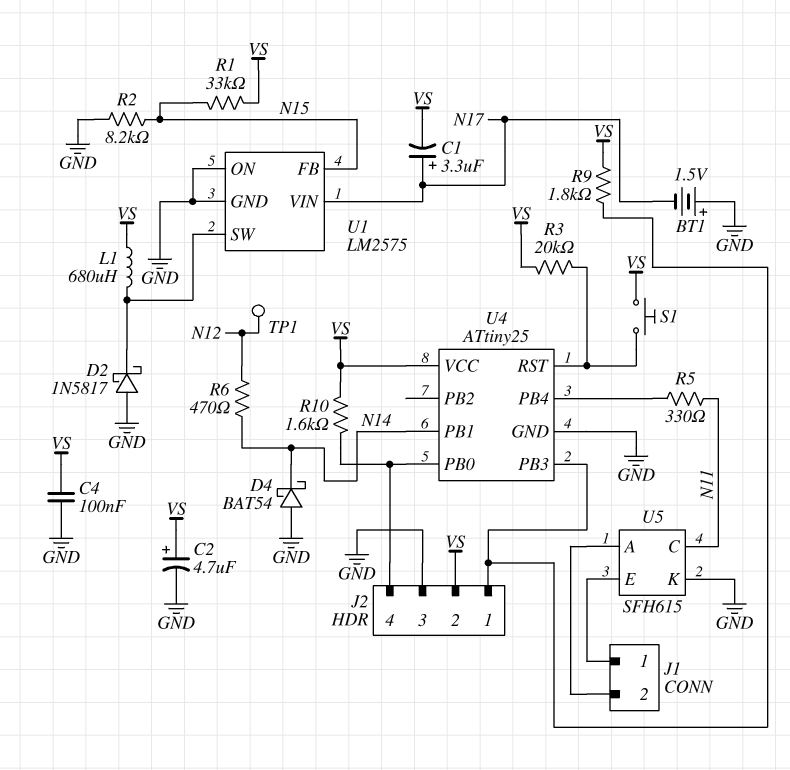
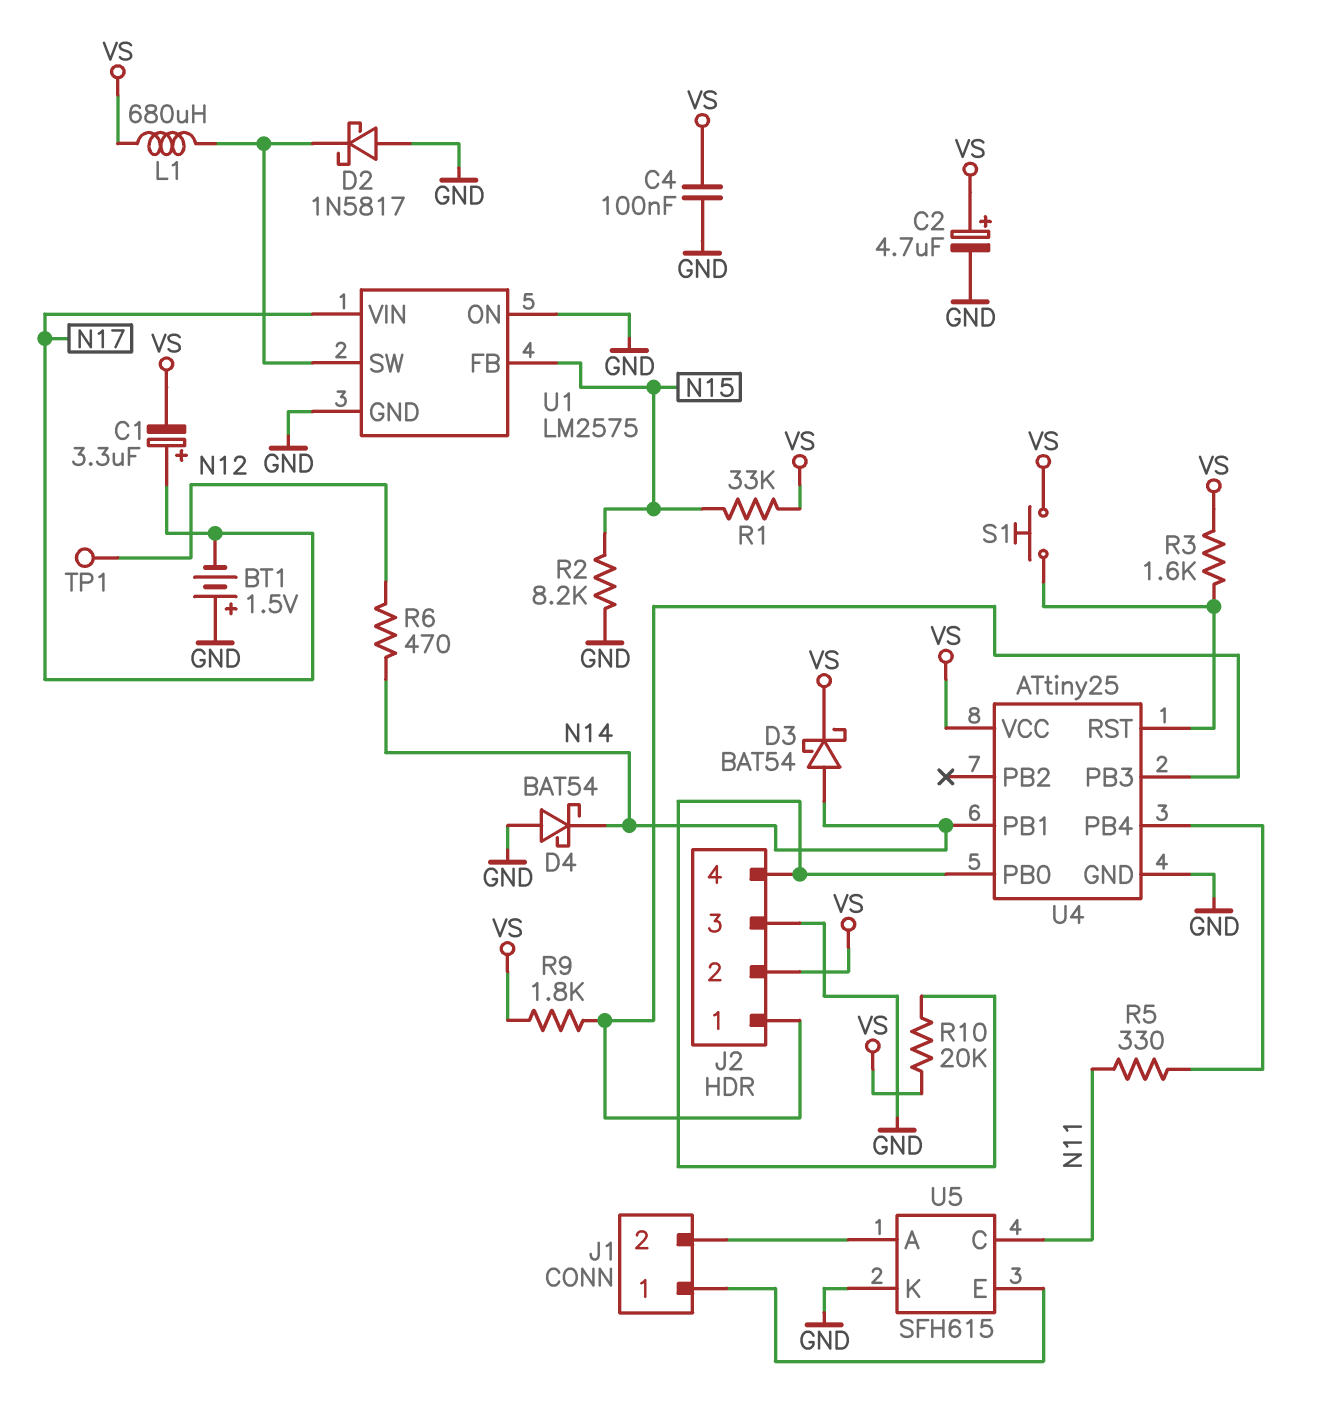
D3: none -> schottky BAT54 (A N14, K VS)
R3: 20k (U4/RST, VS) -> 1.6k (U4/RST, VS)
R10: 1.6k (J2/4, VS) -> 20k (J2/4, VS)

